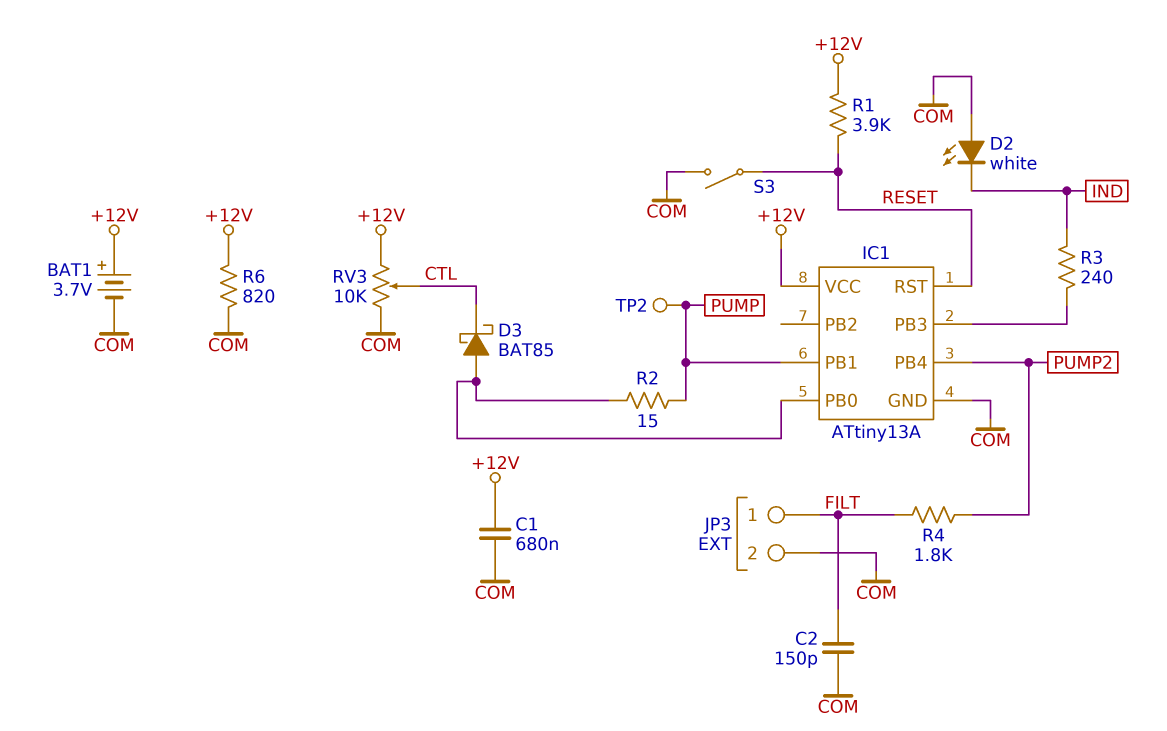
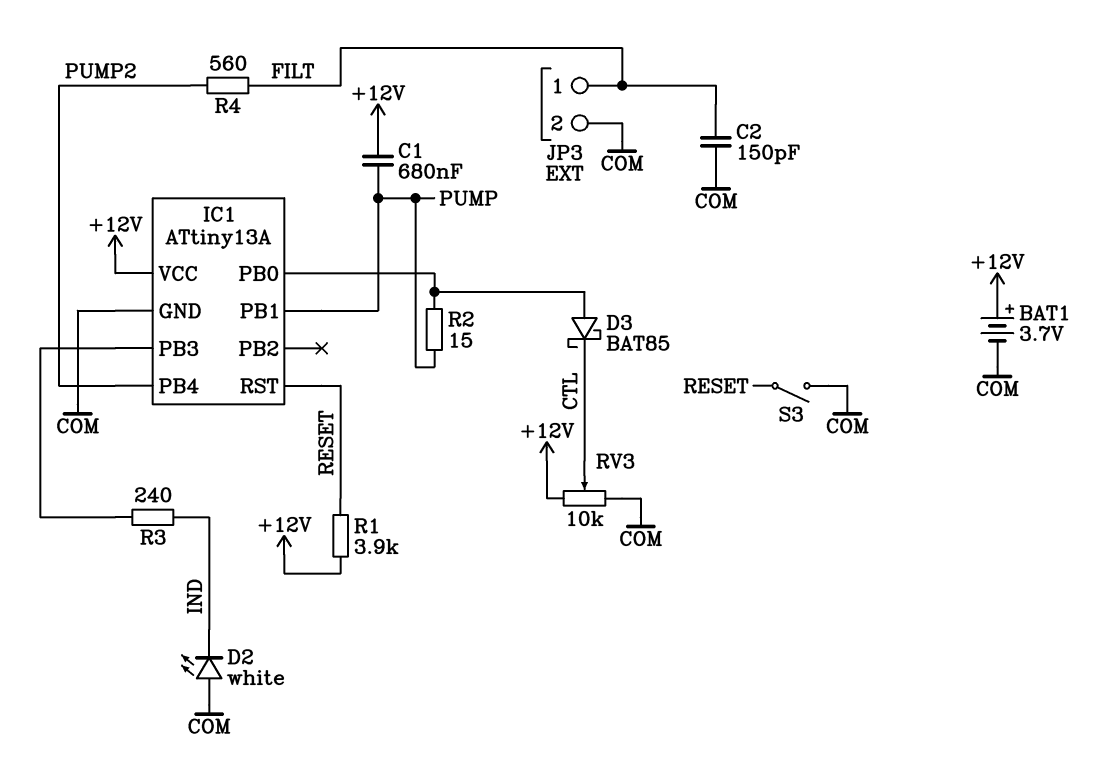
C1: 680nF (+12V, COM) -> 680nF (+12V, PUMP)
R4: 1.8k (FILT, PUMP2) -> 560 (FILT, PUMP2)
R6: 820 (+12V, COM) -> none
TP2: test point (PUMP) -> none

